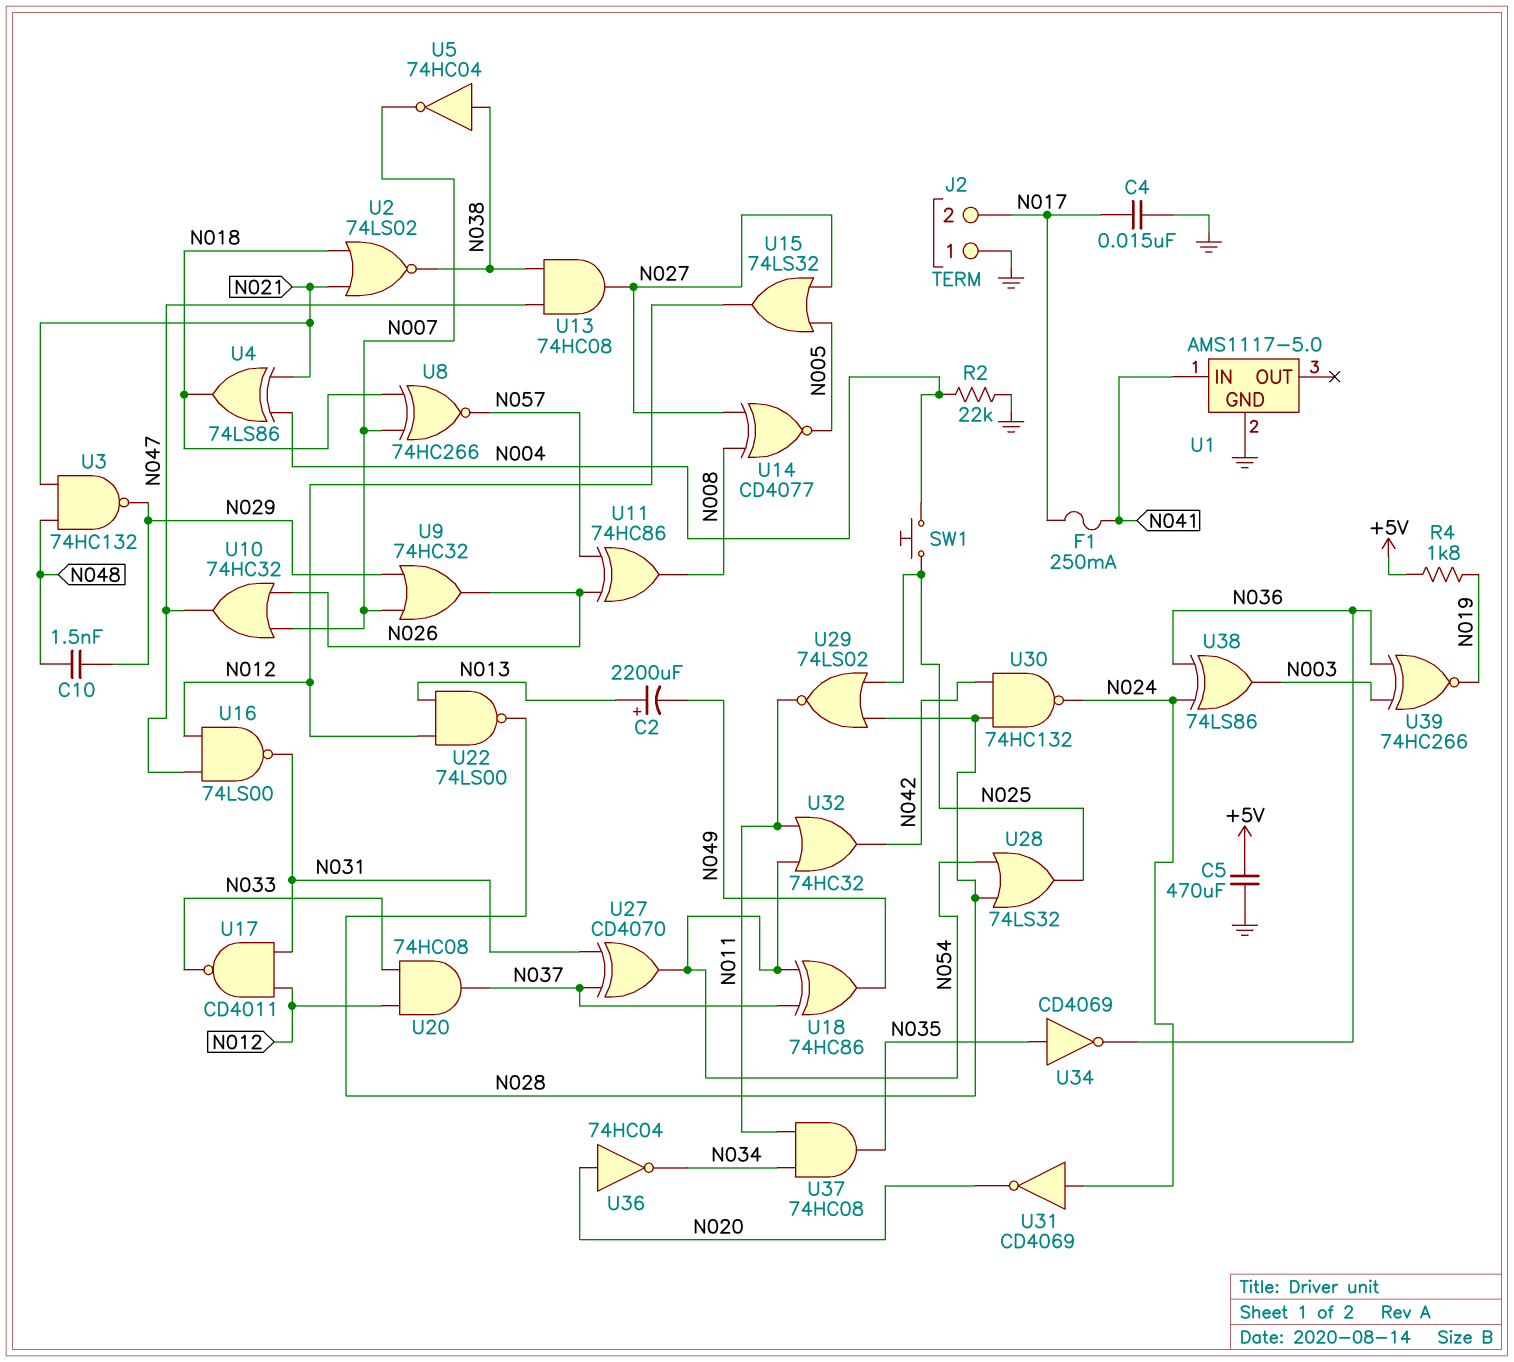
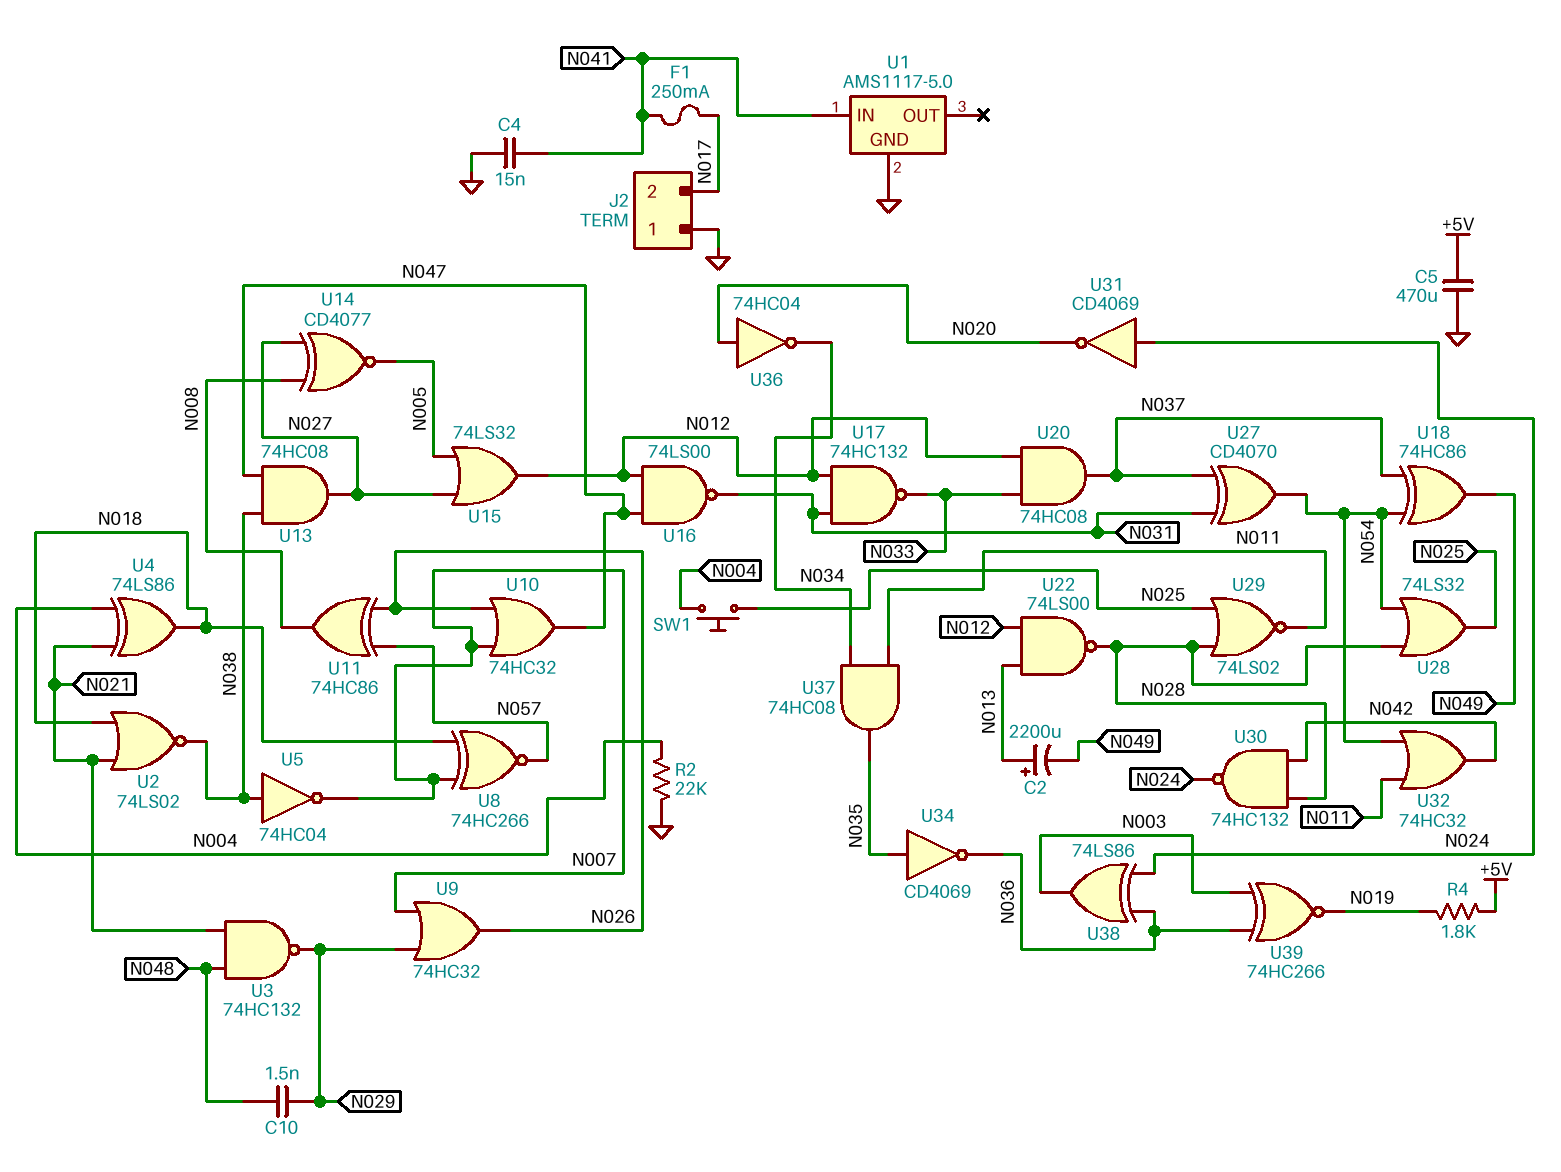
C4: 15nF (GND, N017) -> 15nF (GND, N041)
U17: NAND CD4011 (in N012, in N031, out N033) -> NAND 74HC132 (in N012, in N031, out N033)

